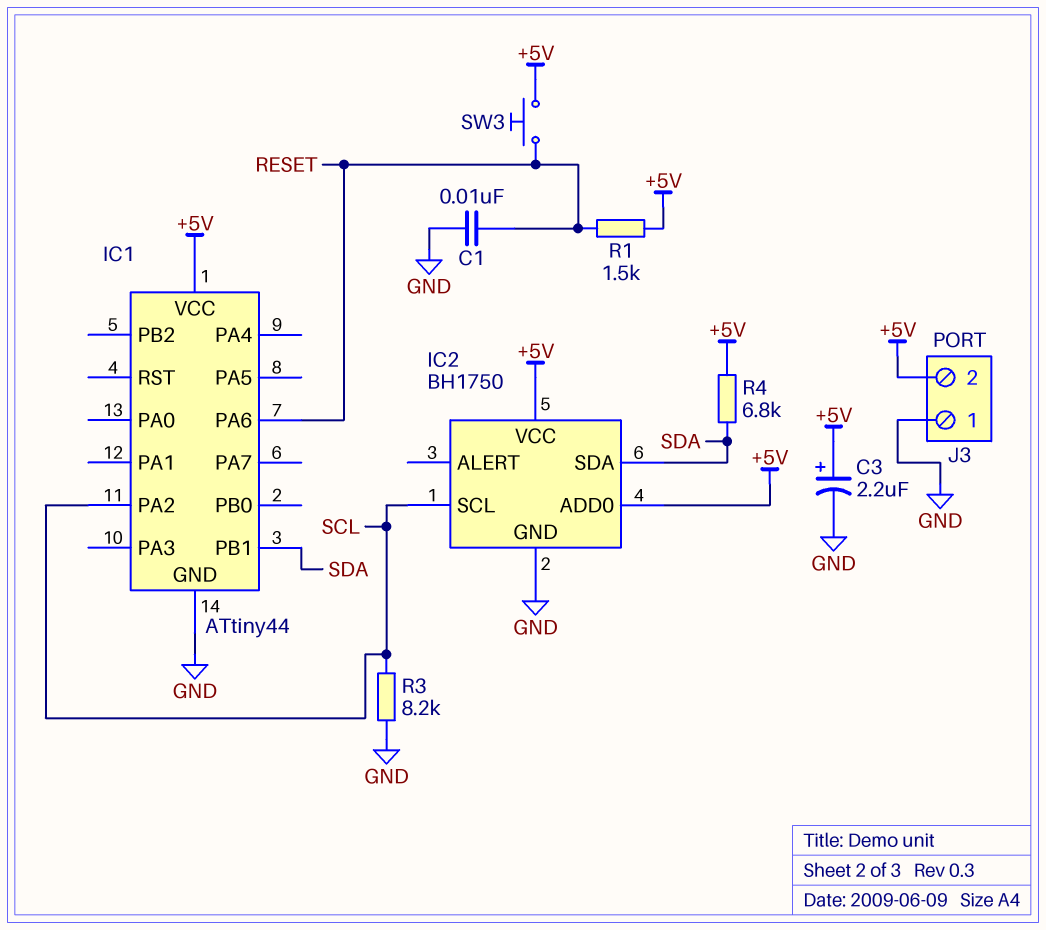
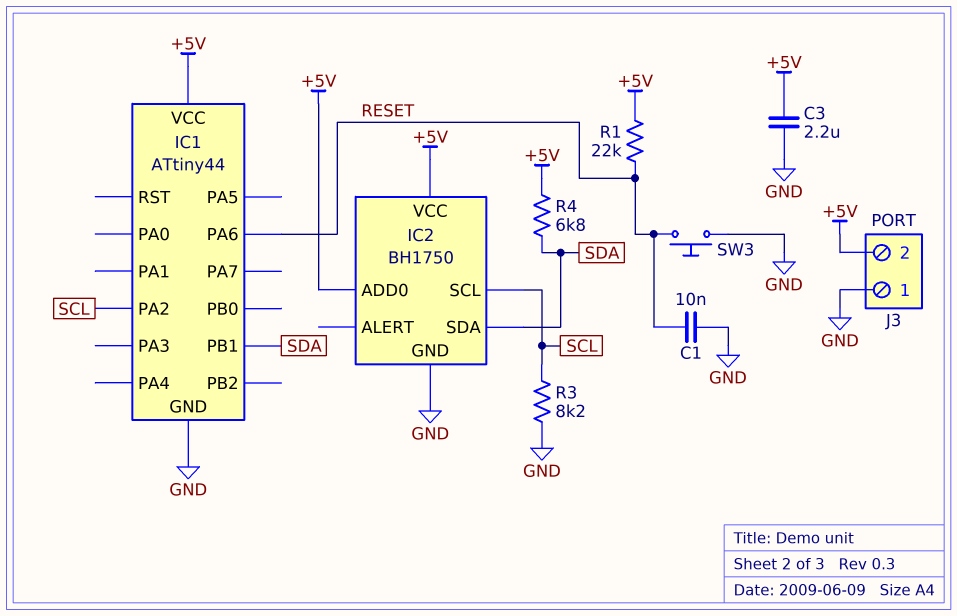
C3: 2.2uF (plus +5V, minus GND) -> 2.2uF (+5V, GND)
R1: 1.5k (+5V, RESET) -> 22k (+5V, RESET)
SW3: button (+5V, RESET) -> button (GND, RESET)

